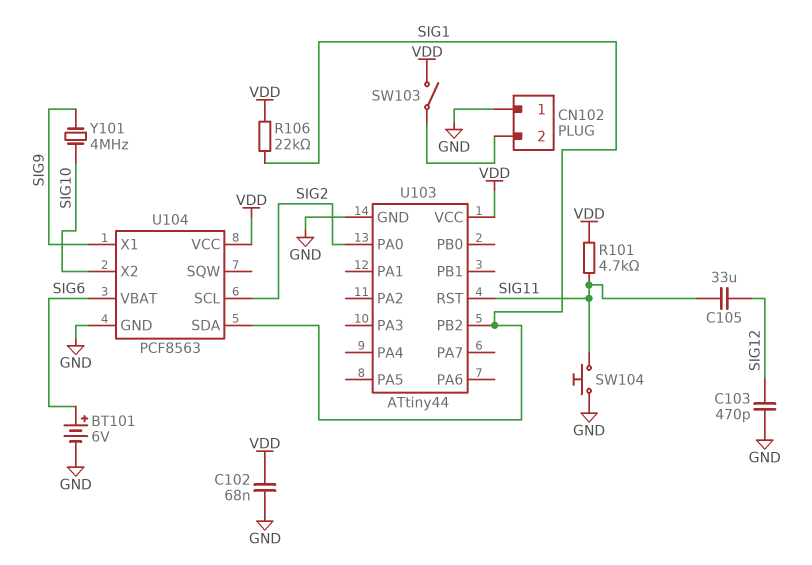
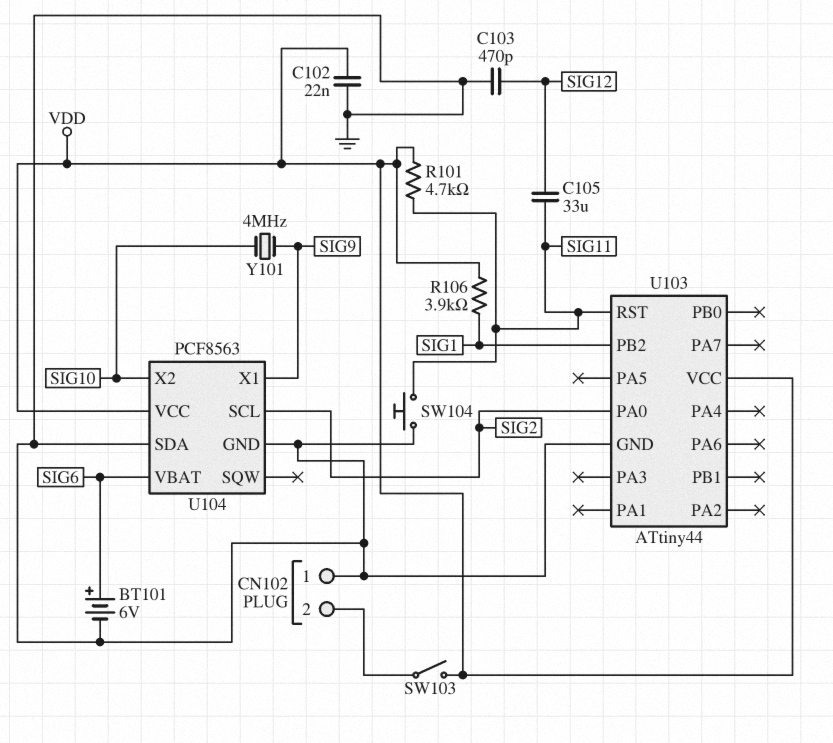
C102: 68nF (GND, VDD) -> 22nF (GND, VDD)
R106: 22k (SIG1, VDD) -> 3.9k (SIG1, VDD)
U104 pin SDA: SIG1 -> GND

